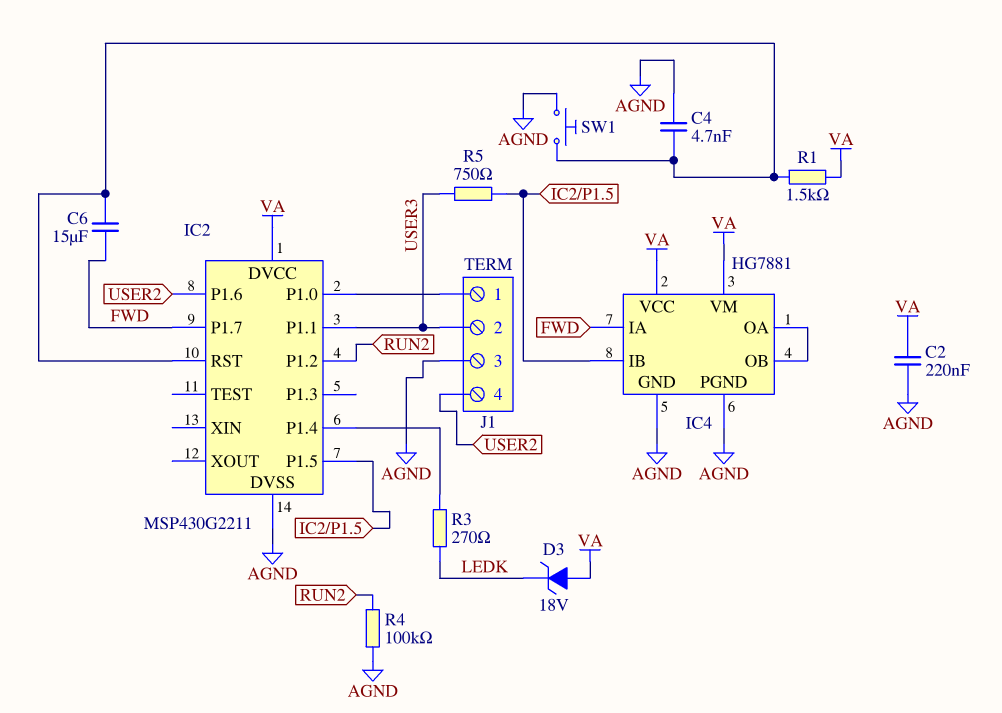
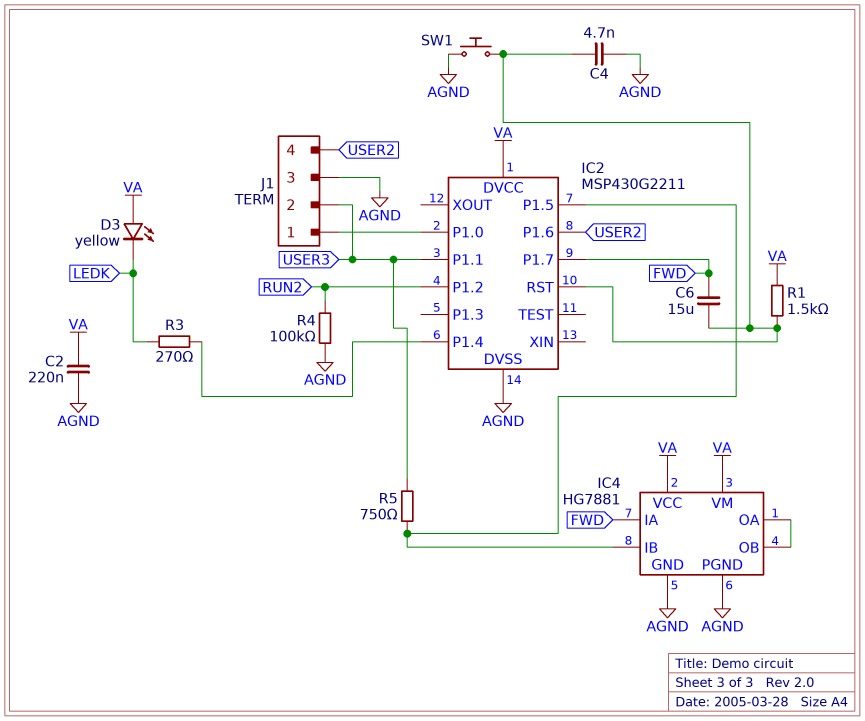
D3: zener 18V (A VA, K LEDK) -> LED yellow (A VA, K LEDK)

